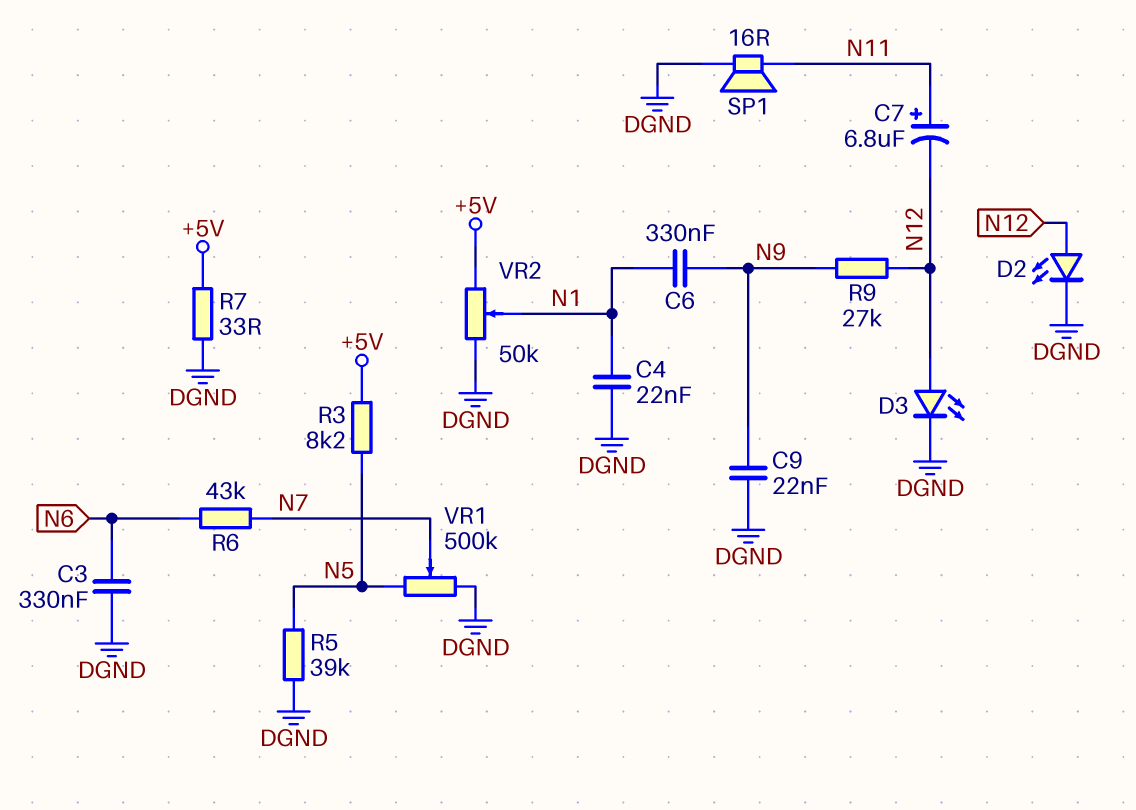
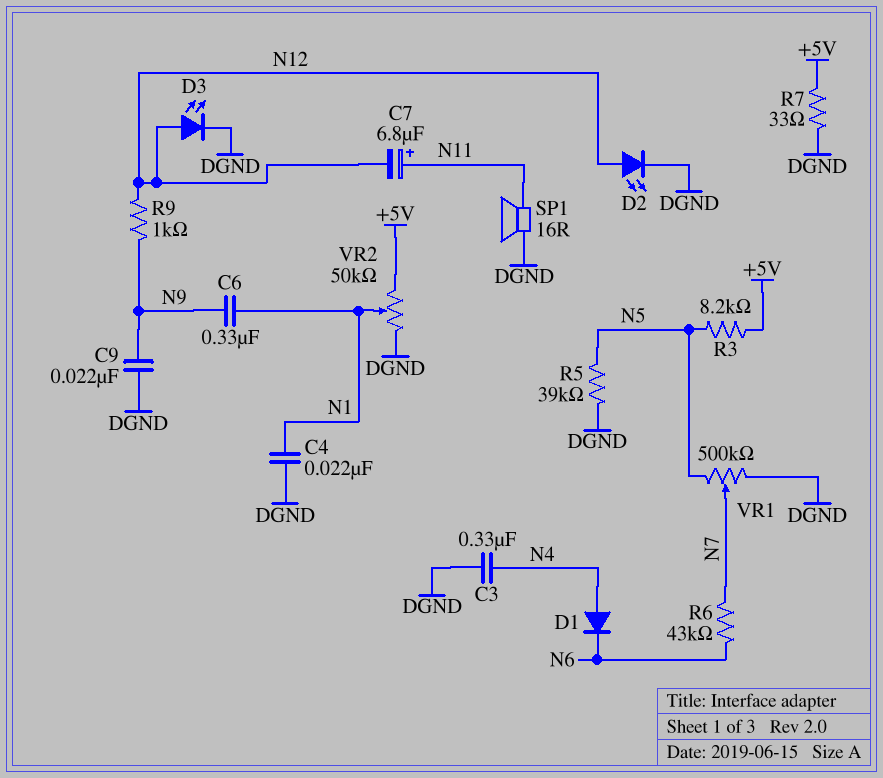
C3: 330nF (DGND, N6) -> 330nF (DGND, N4)
D1: none -> diode (A N4, K N6)
R9: 27k (N9, N12) -> 1k (N9, N12)

